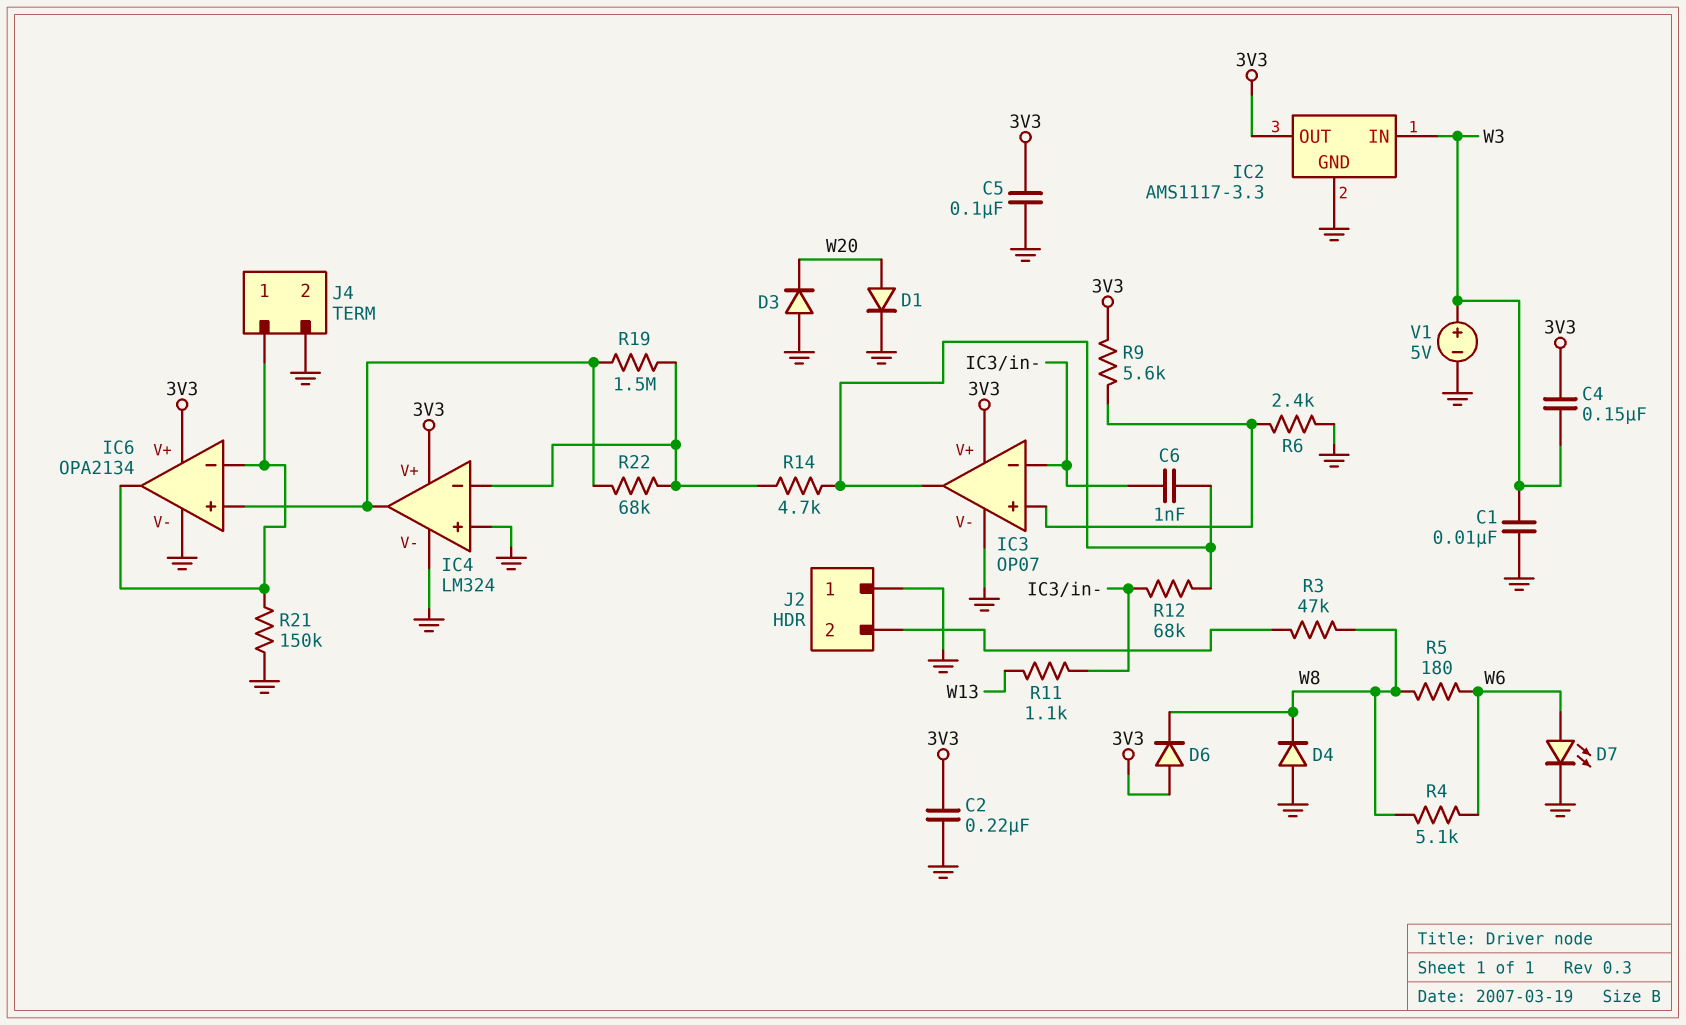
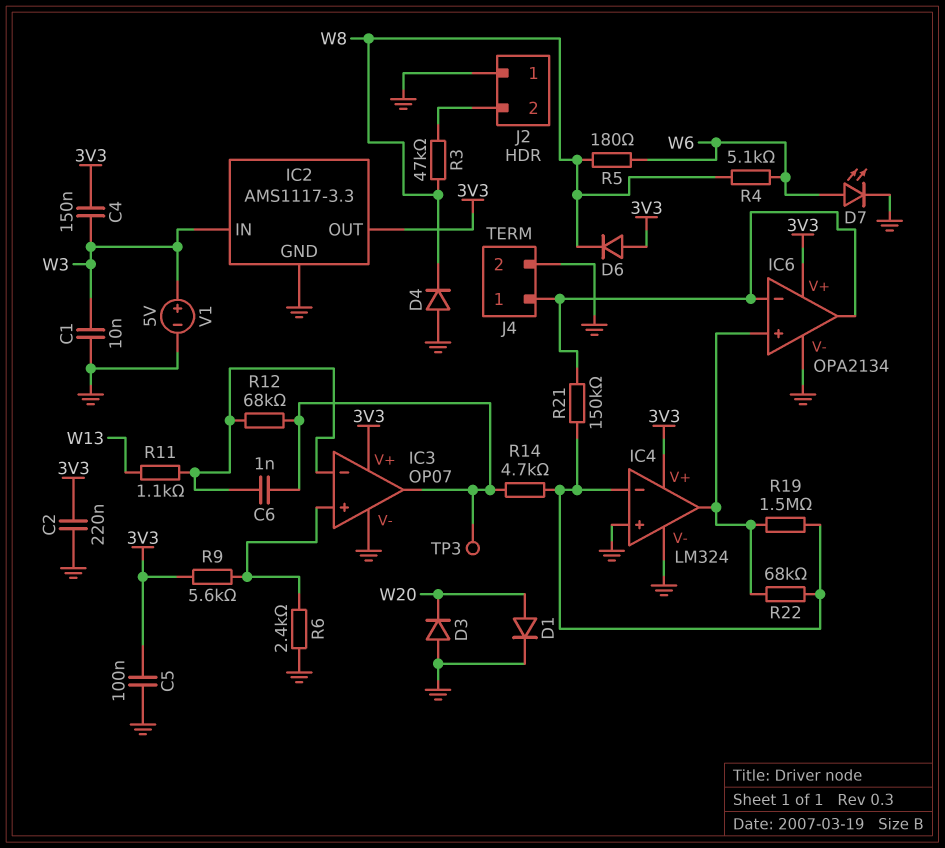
R21: 150k (GND, IC6/in-) -> 150k (IC4/in-, IC6/in-)
TP3: none -> test point (IC3/out)

